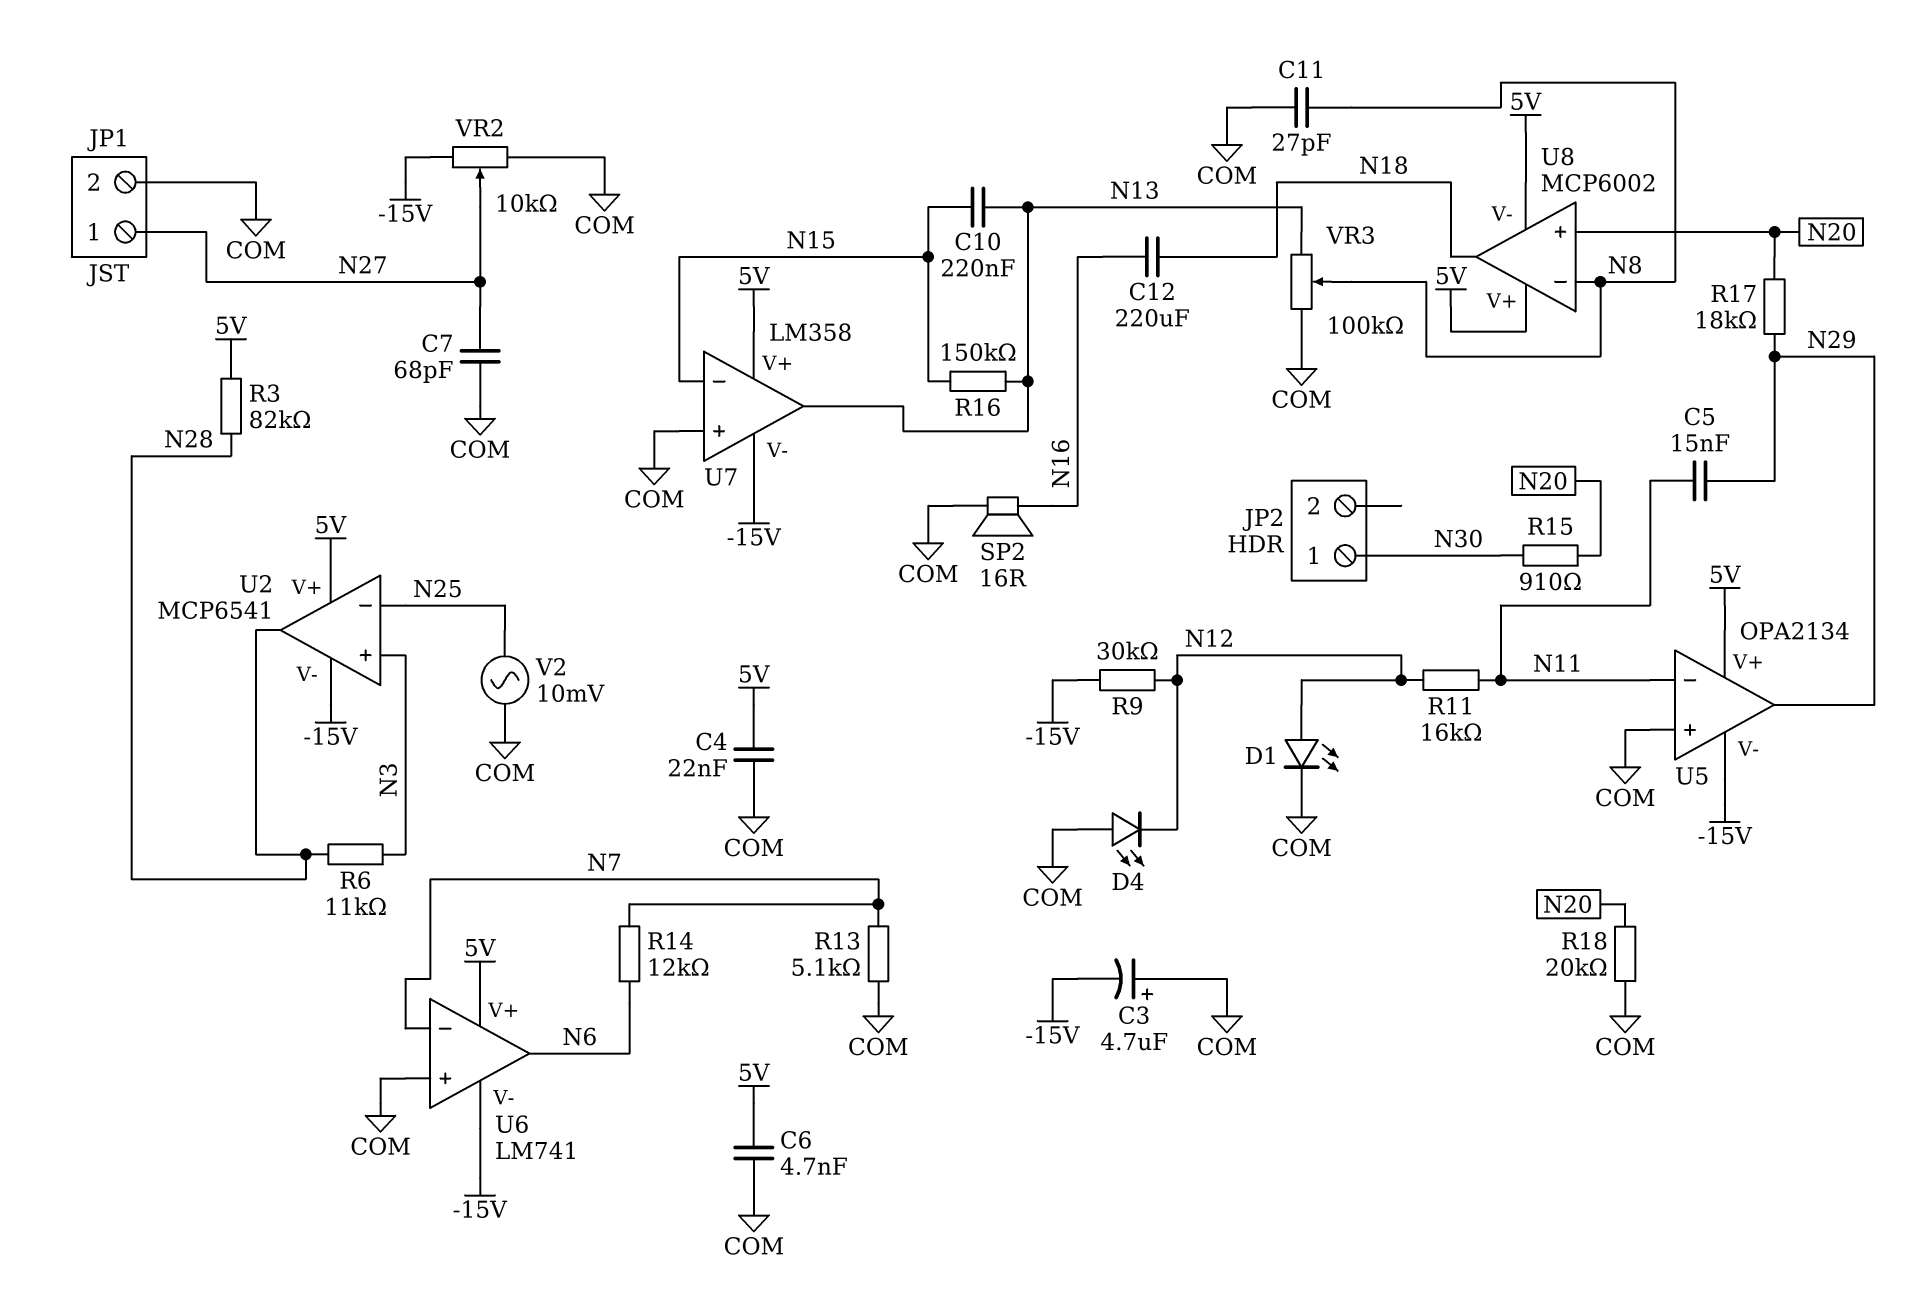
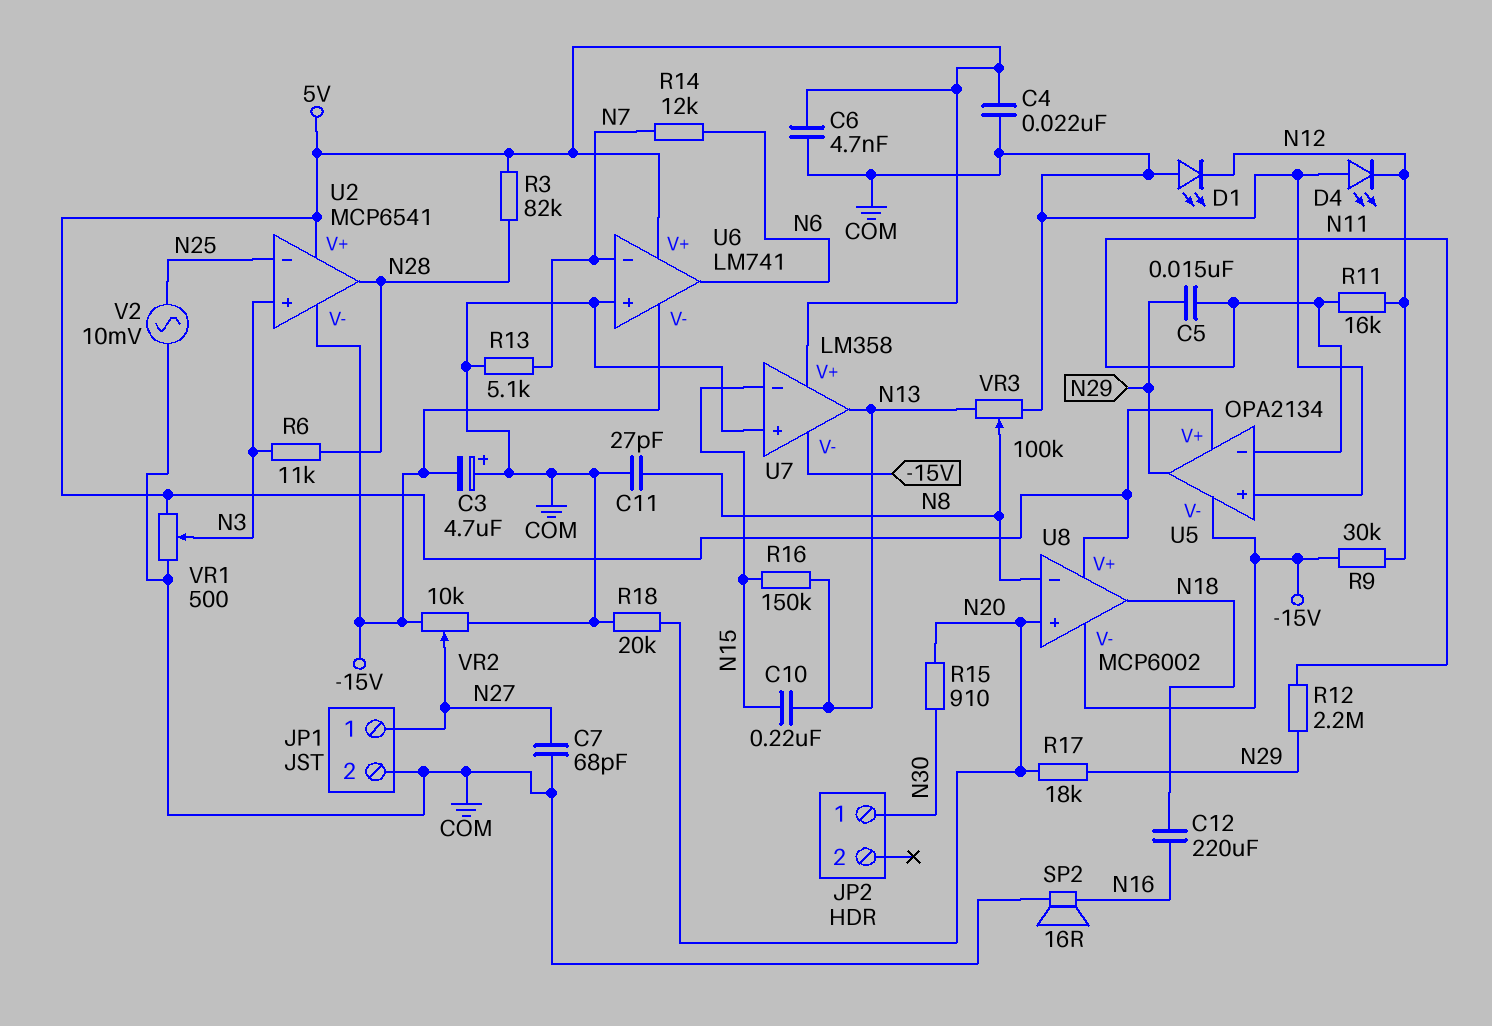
D1: LED (A N12, K COM) -> LED (A COM, K N12)
R12: none -> 2.2M (N11, N29)
U8 pin V-: 5V -> -15V
VR1: none -> 500 (5V, COM, wiper N3)

